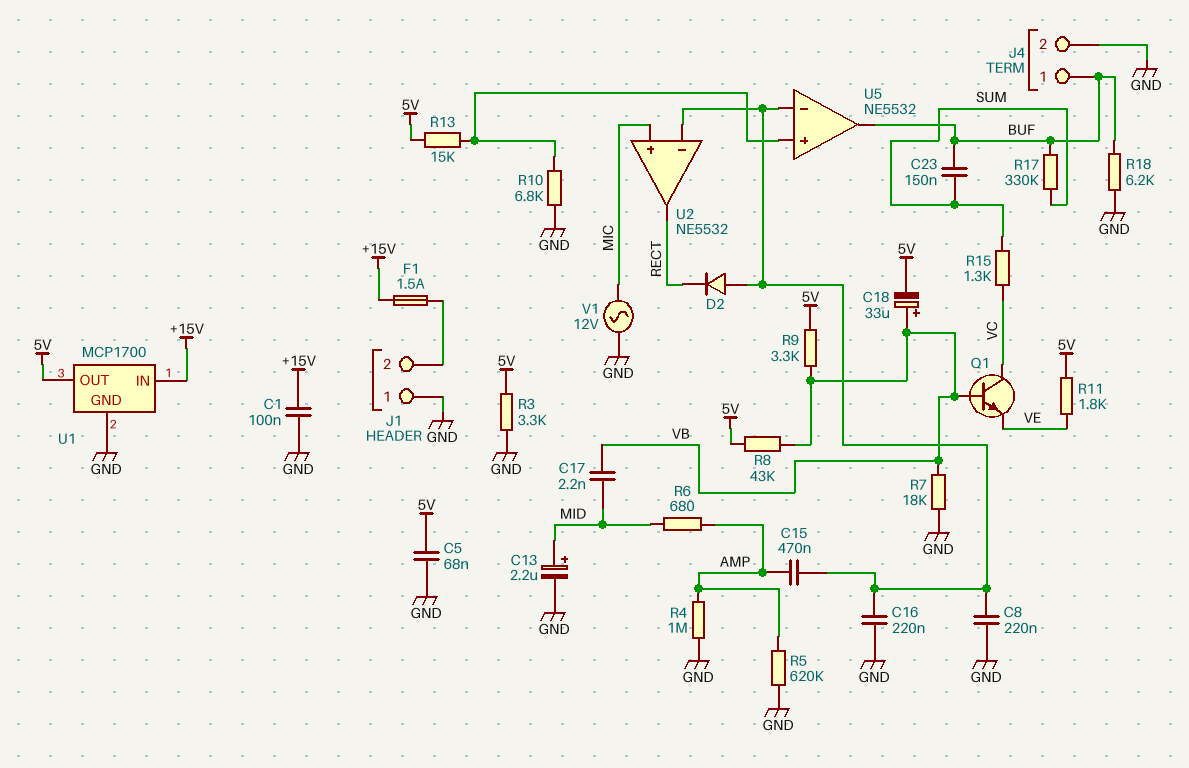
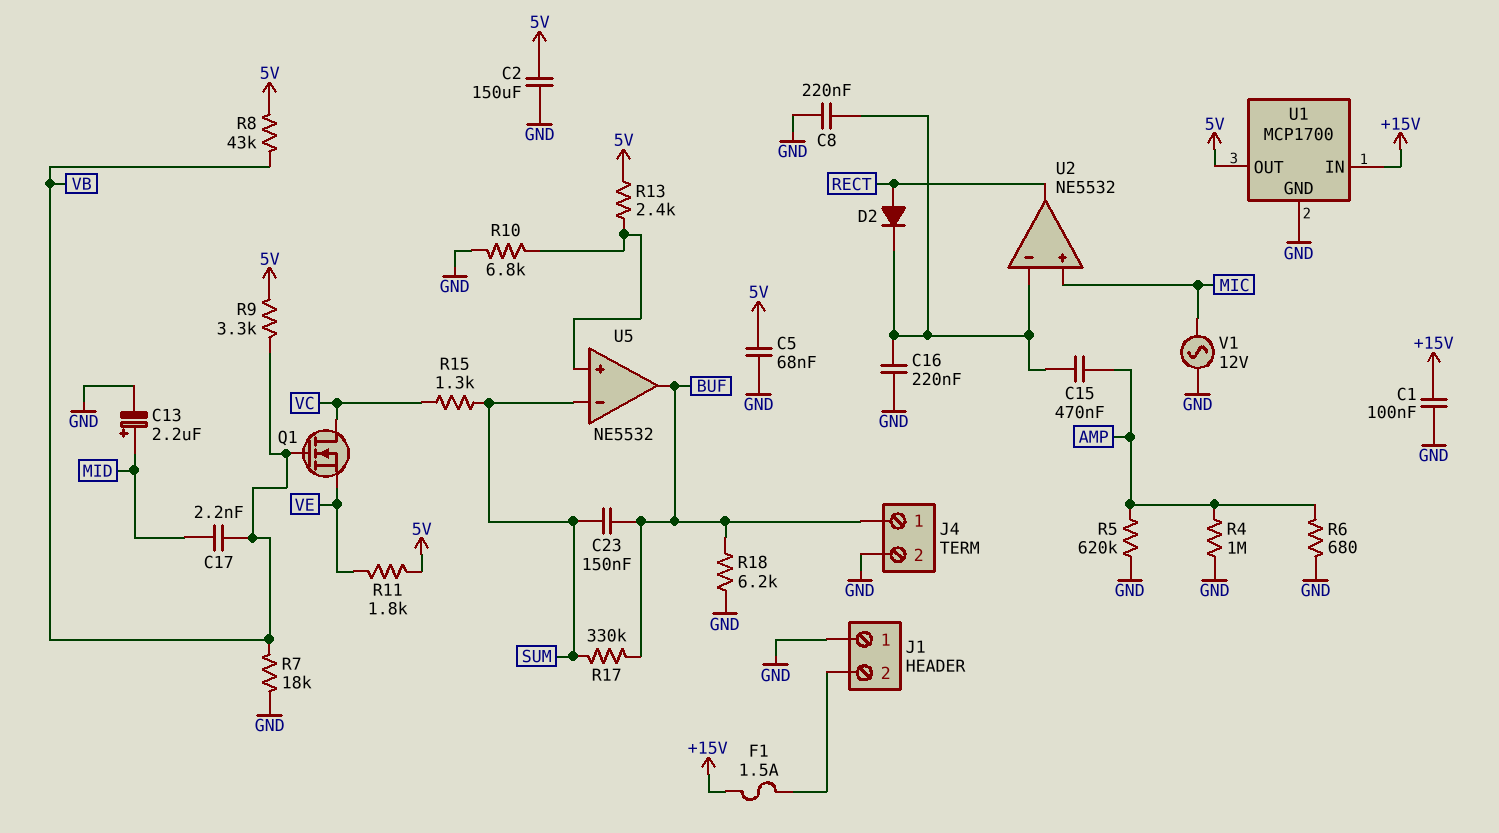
C2: none -> 150uF (5V, GND)
C18: 33uF (plus VB, minus 5V) -> none
D2: diode (A U2/in-, K RECT) -> diode (A RECT, K U2/in-)
Q1: NPN (B VB, C VC, E VE) -> NMOS (G VB, D VC, S VE)
R3: 3.3k (5V, GND) -> none
R6: 680 (AMP, MID) -> 680 (AMP, GND)
R13: 15k (5V, U5/in+) -> 2.4k (5V, U5/in+)
U5 pin in-: U2/in- -> SUM

